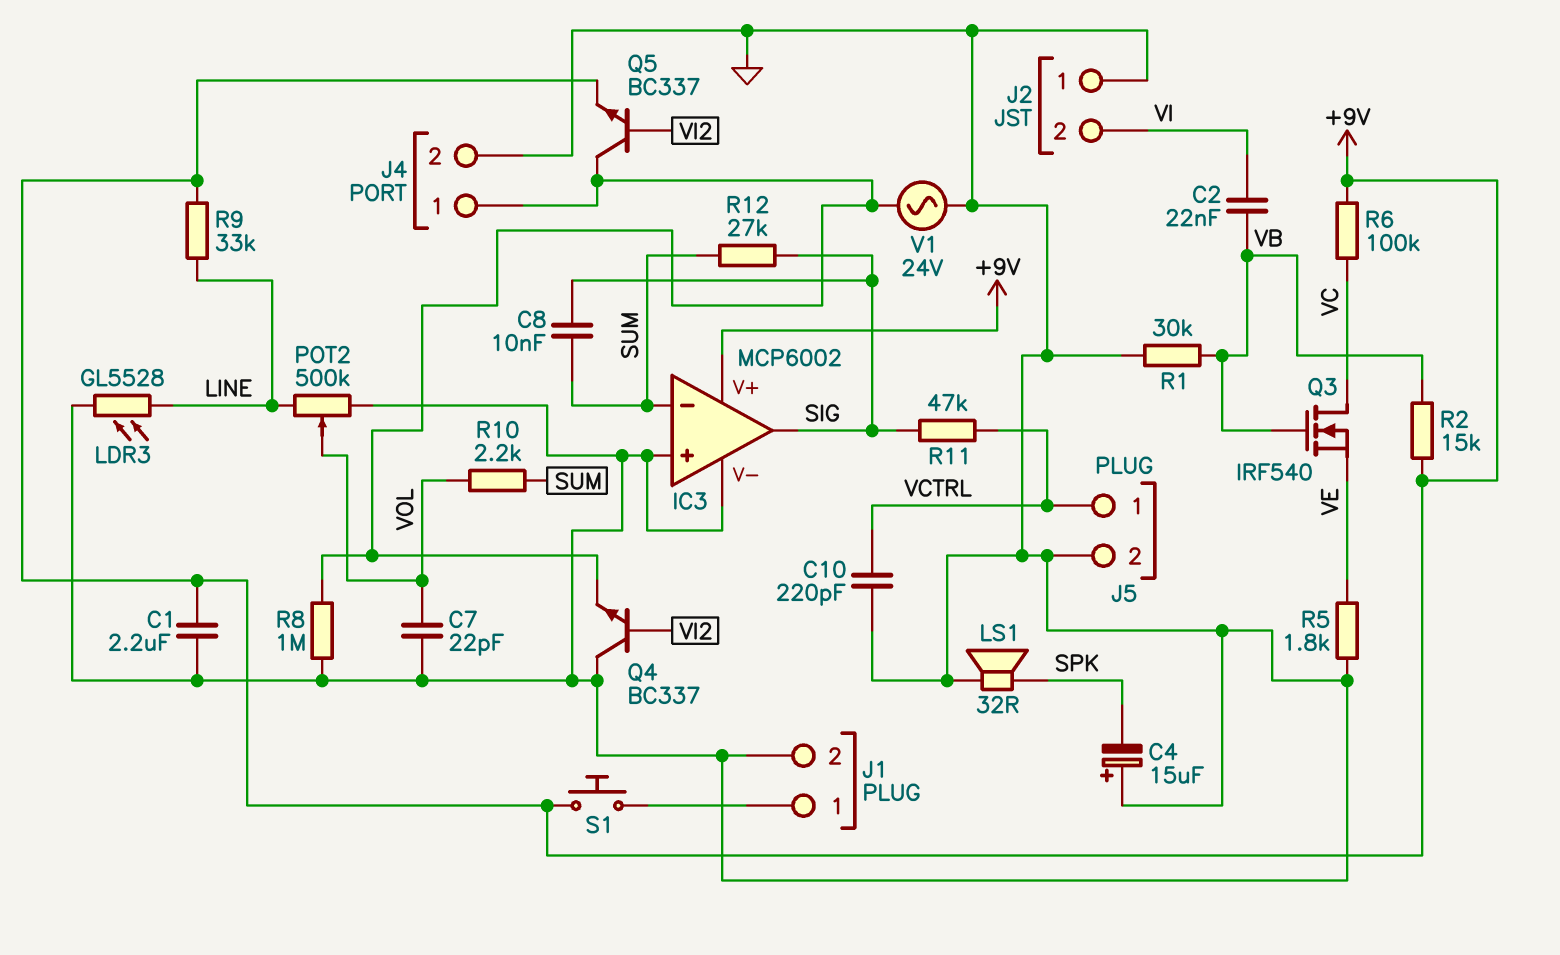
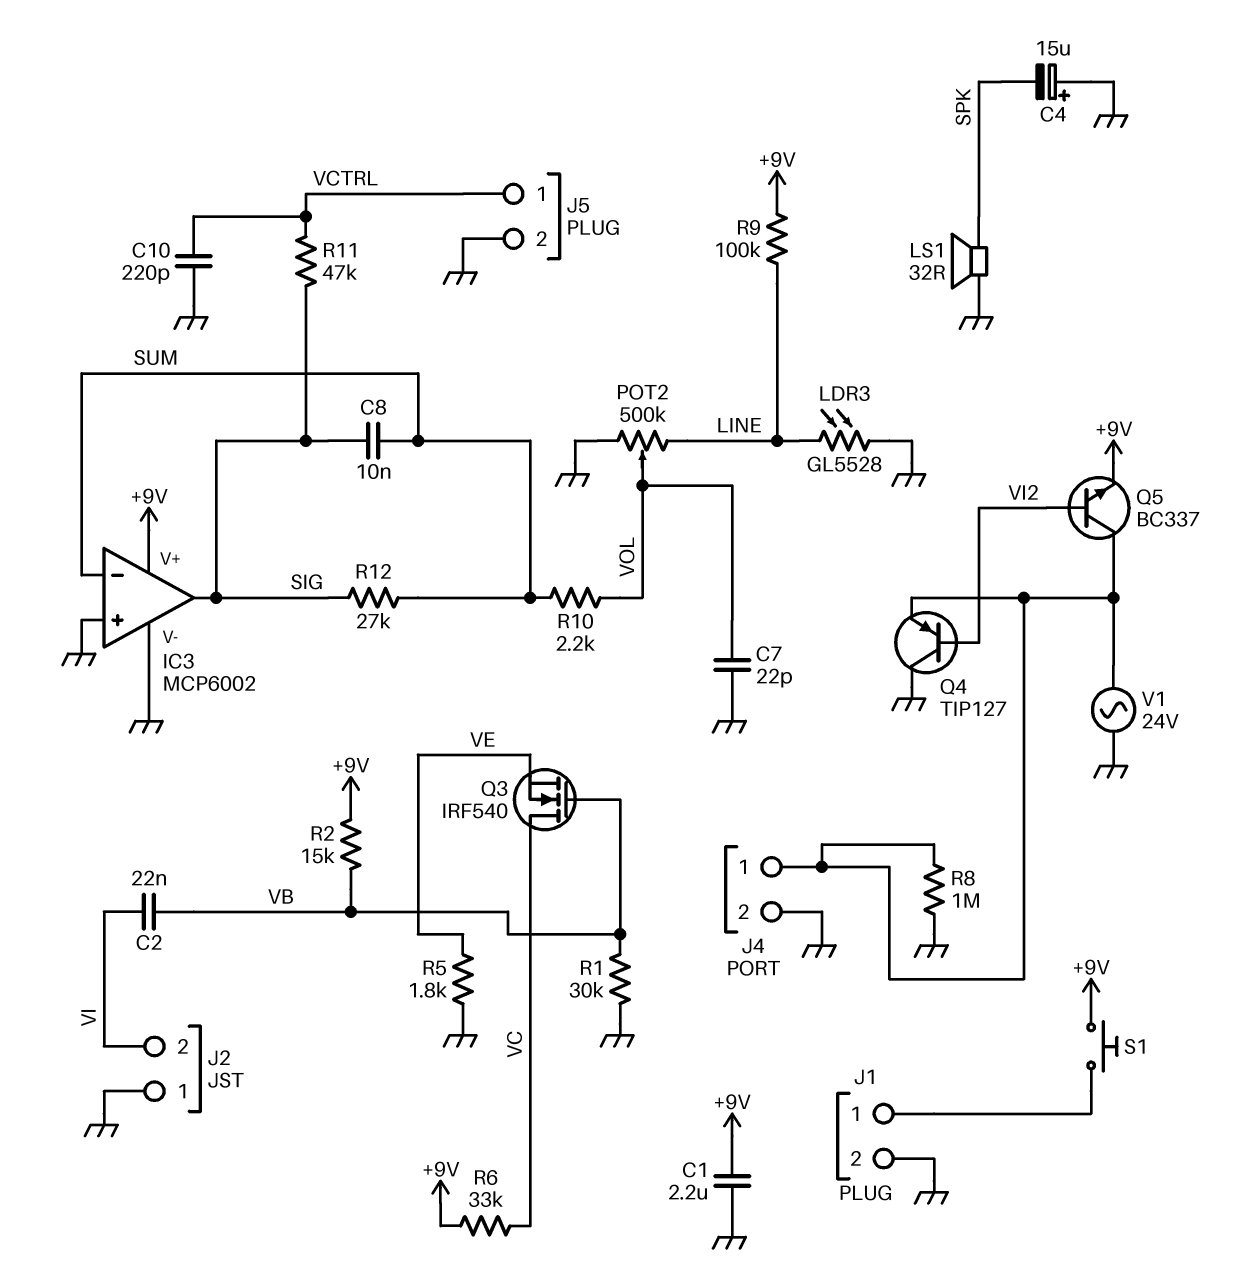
Q4: NPN BC337 (B VI2, C GND, E J4/1) -> PNP TIP127 (B VI2, C GND, E J4/1)
R6: 100k (+9V, VC) -> 33k (+9V, VC)
R9: 33k (+9V, LINE) -> 100k (+9V, LINE)

